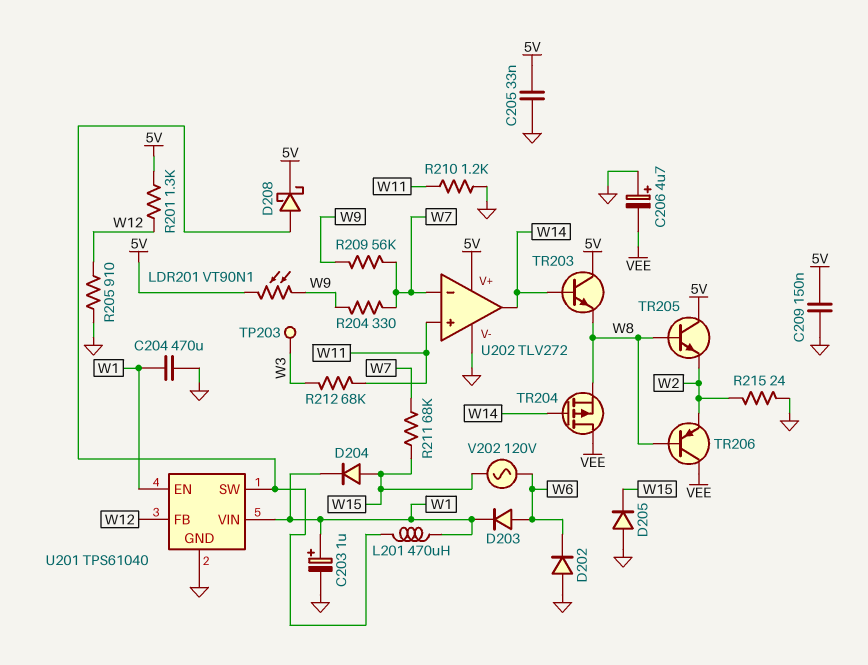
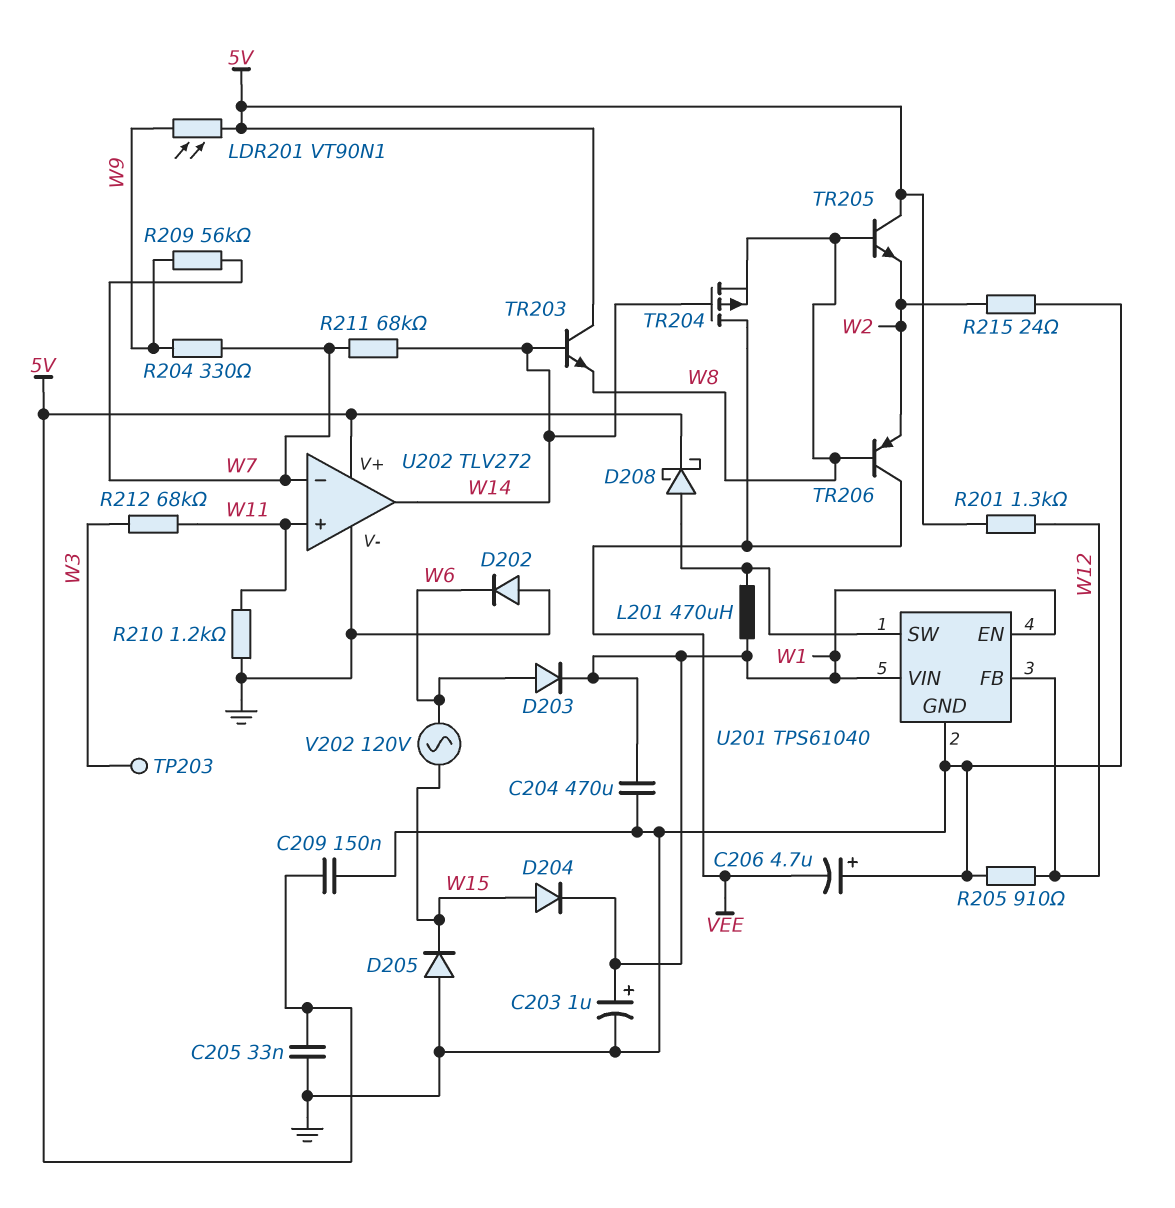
R211: 68k (W7, W15) -> 68k (W7, W14)

